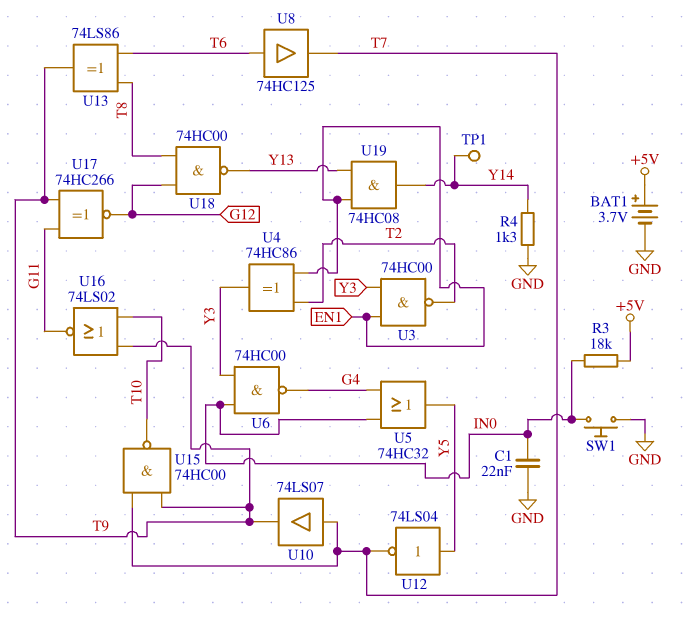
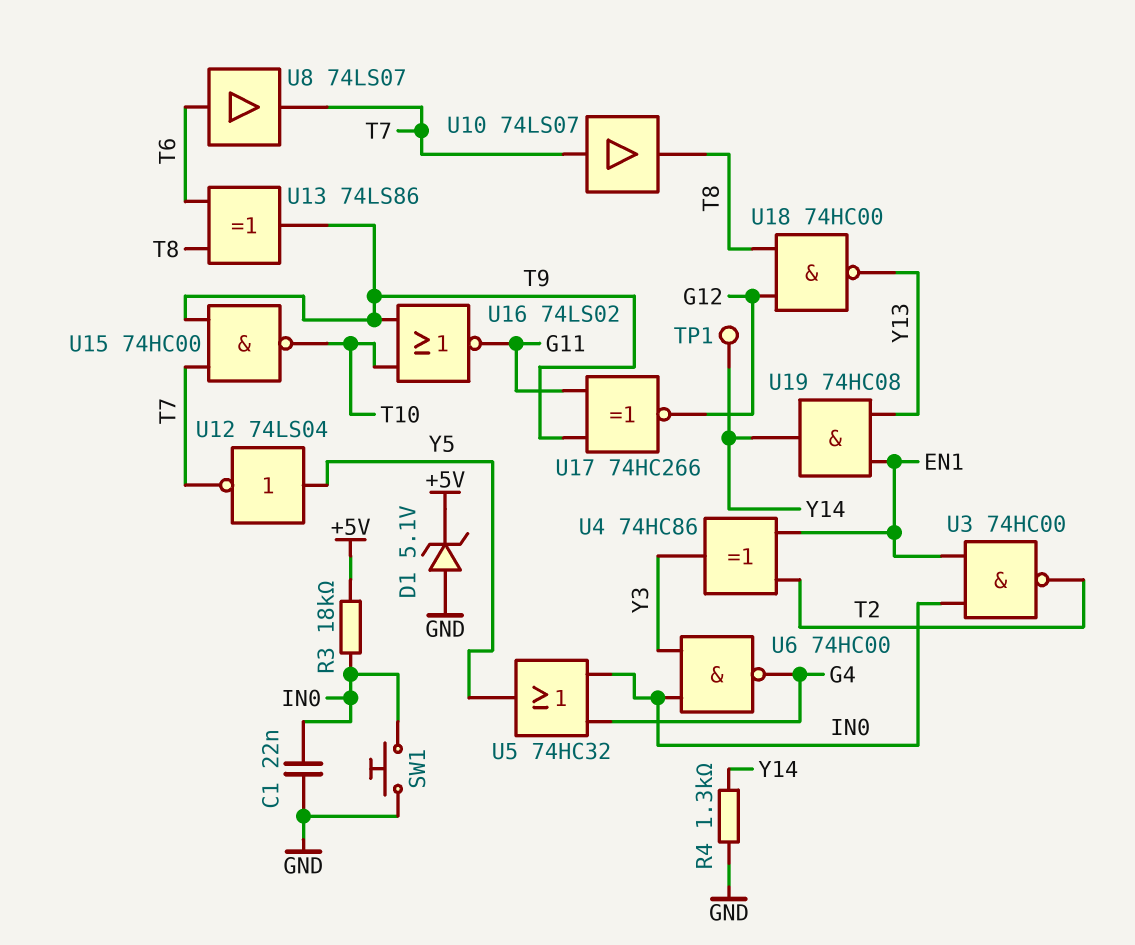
BAT1: 3.7V (plus +5V, minus GND) -> none
D1: none -> zener 5.1V (A GND, K +5V)
U3: NAND 74HC00 (in EN1, in Y3, out T2) -> NAND 74HC00 (in EN1, in IN0, out T2)
U8: buffer 74HC125 (in T6, out T7) -> buffer 74LS07 (in T6, out T7)
U10: buffer 74LS07 (in T7, out T9) -> buffer 74LS07 (in T7, out T8)

